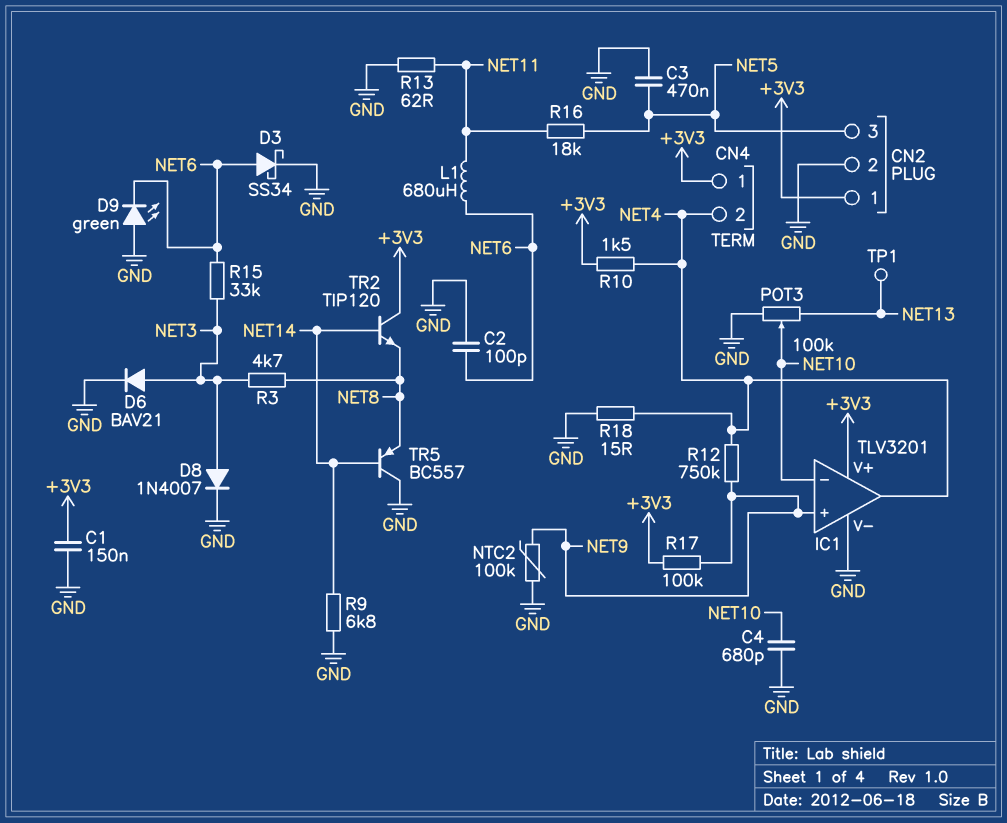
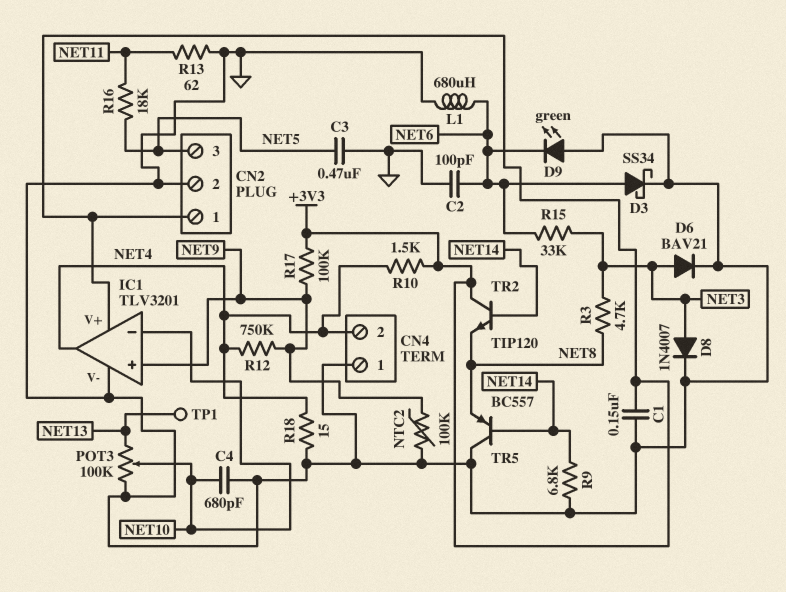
CN4 pin 1: +3V3 -> GND
L1: 680uH (NET6, NET11) -> 680uH (GND, NET6)

